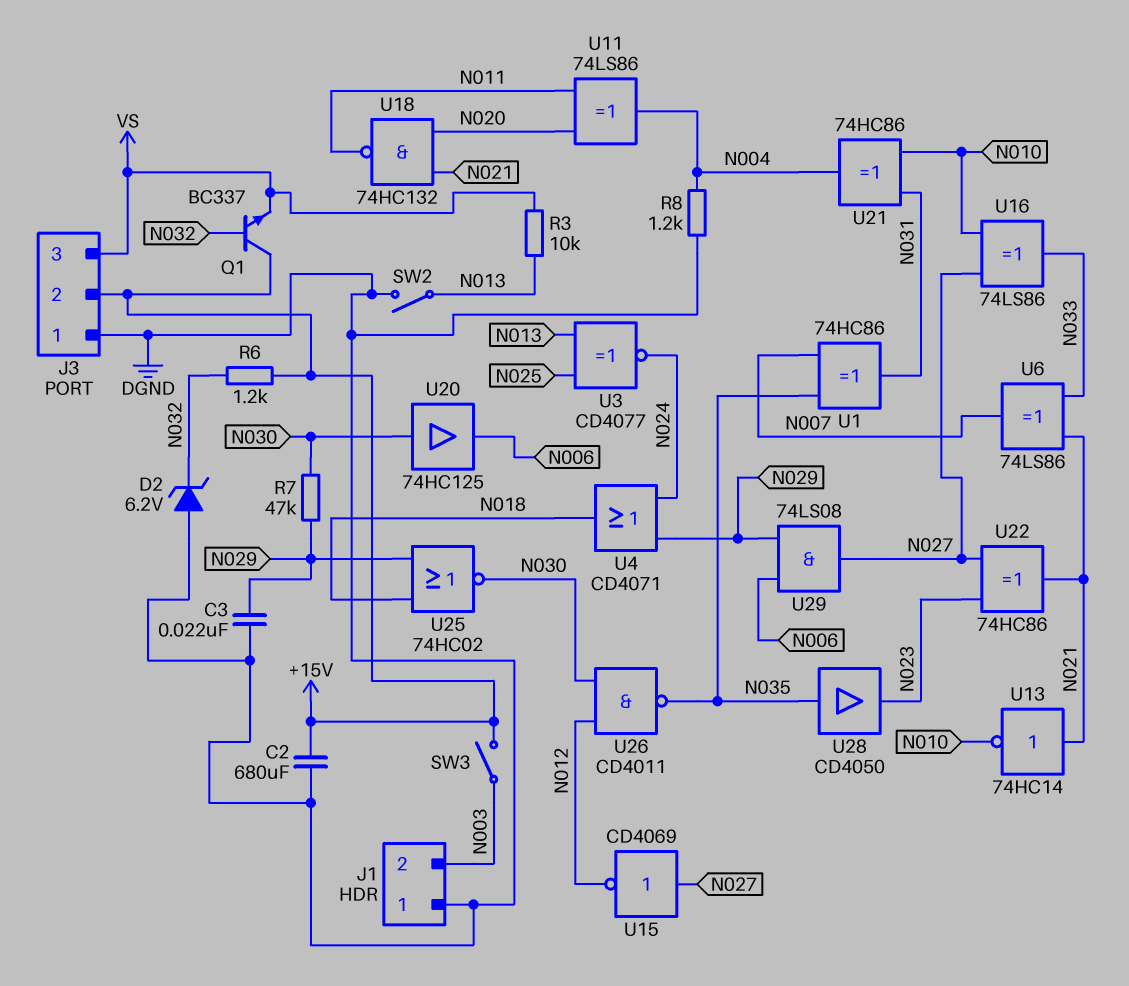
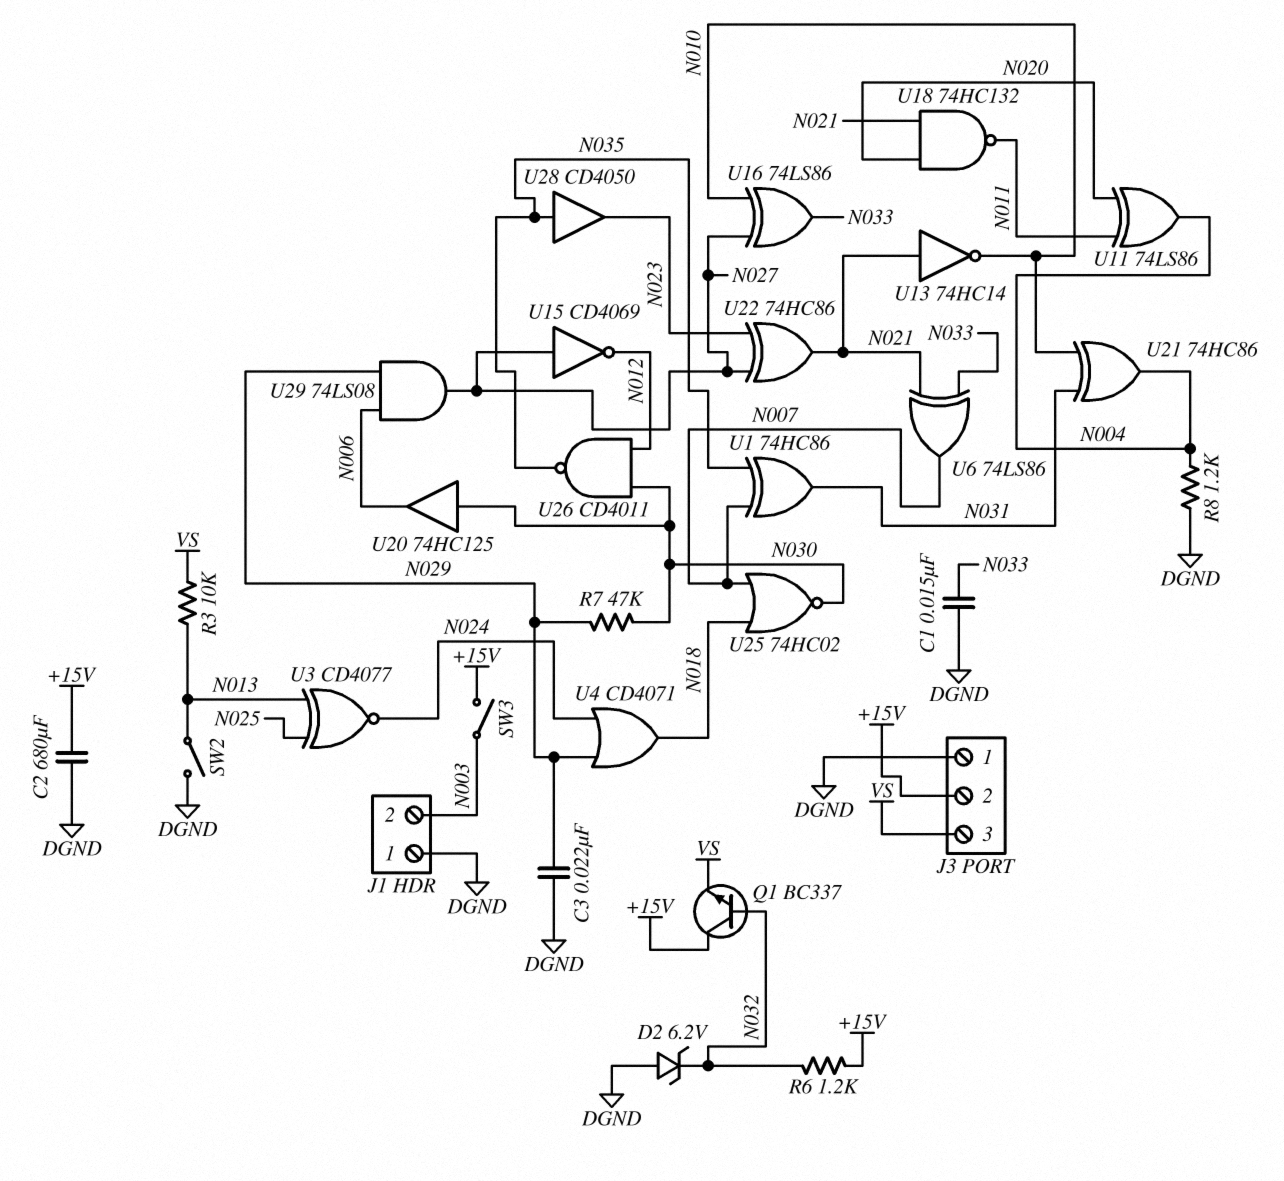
C1: none -> 15nF (DGND, N033)
U25: NOR 74HC02 (in N018, in N029, out N030) -> NOR 74HC02 (in N007, in N018, out N030)

